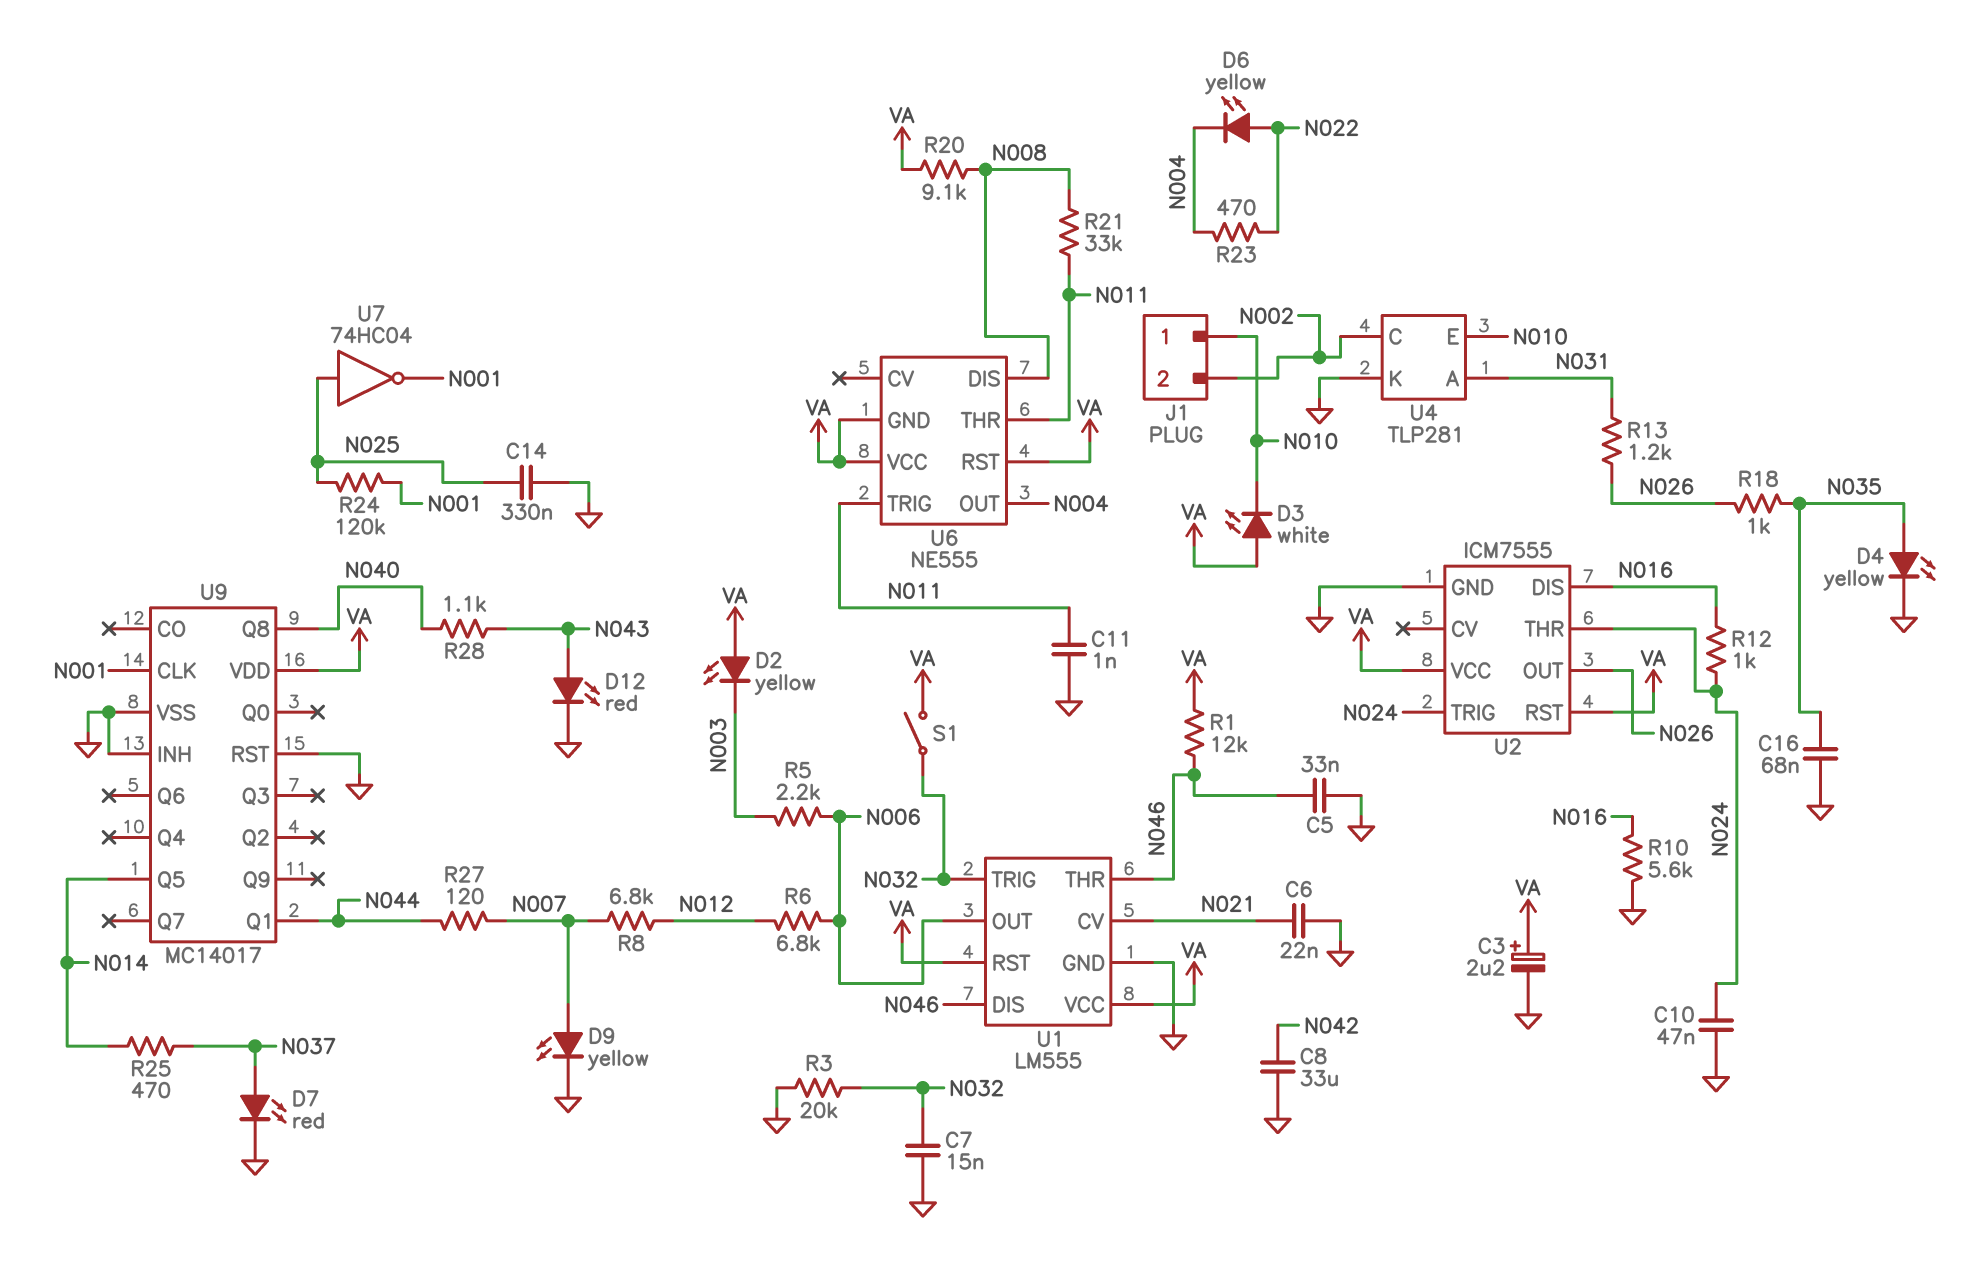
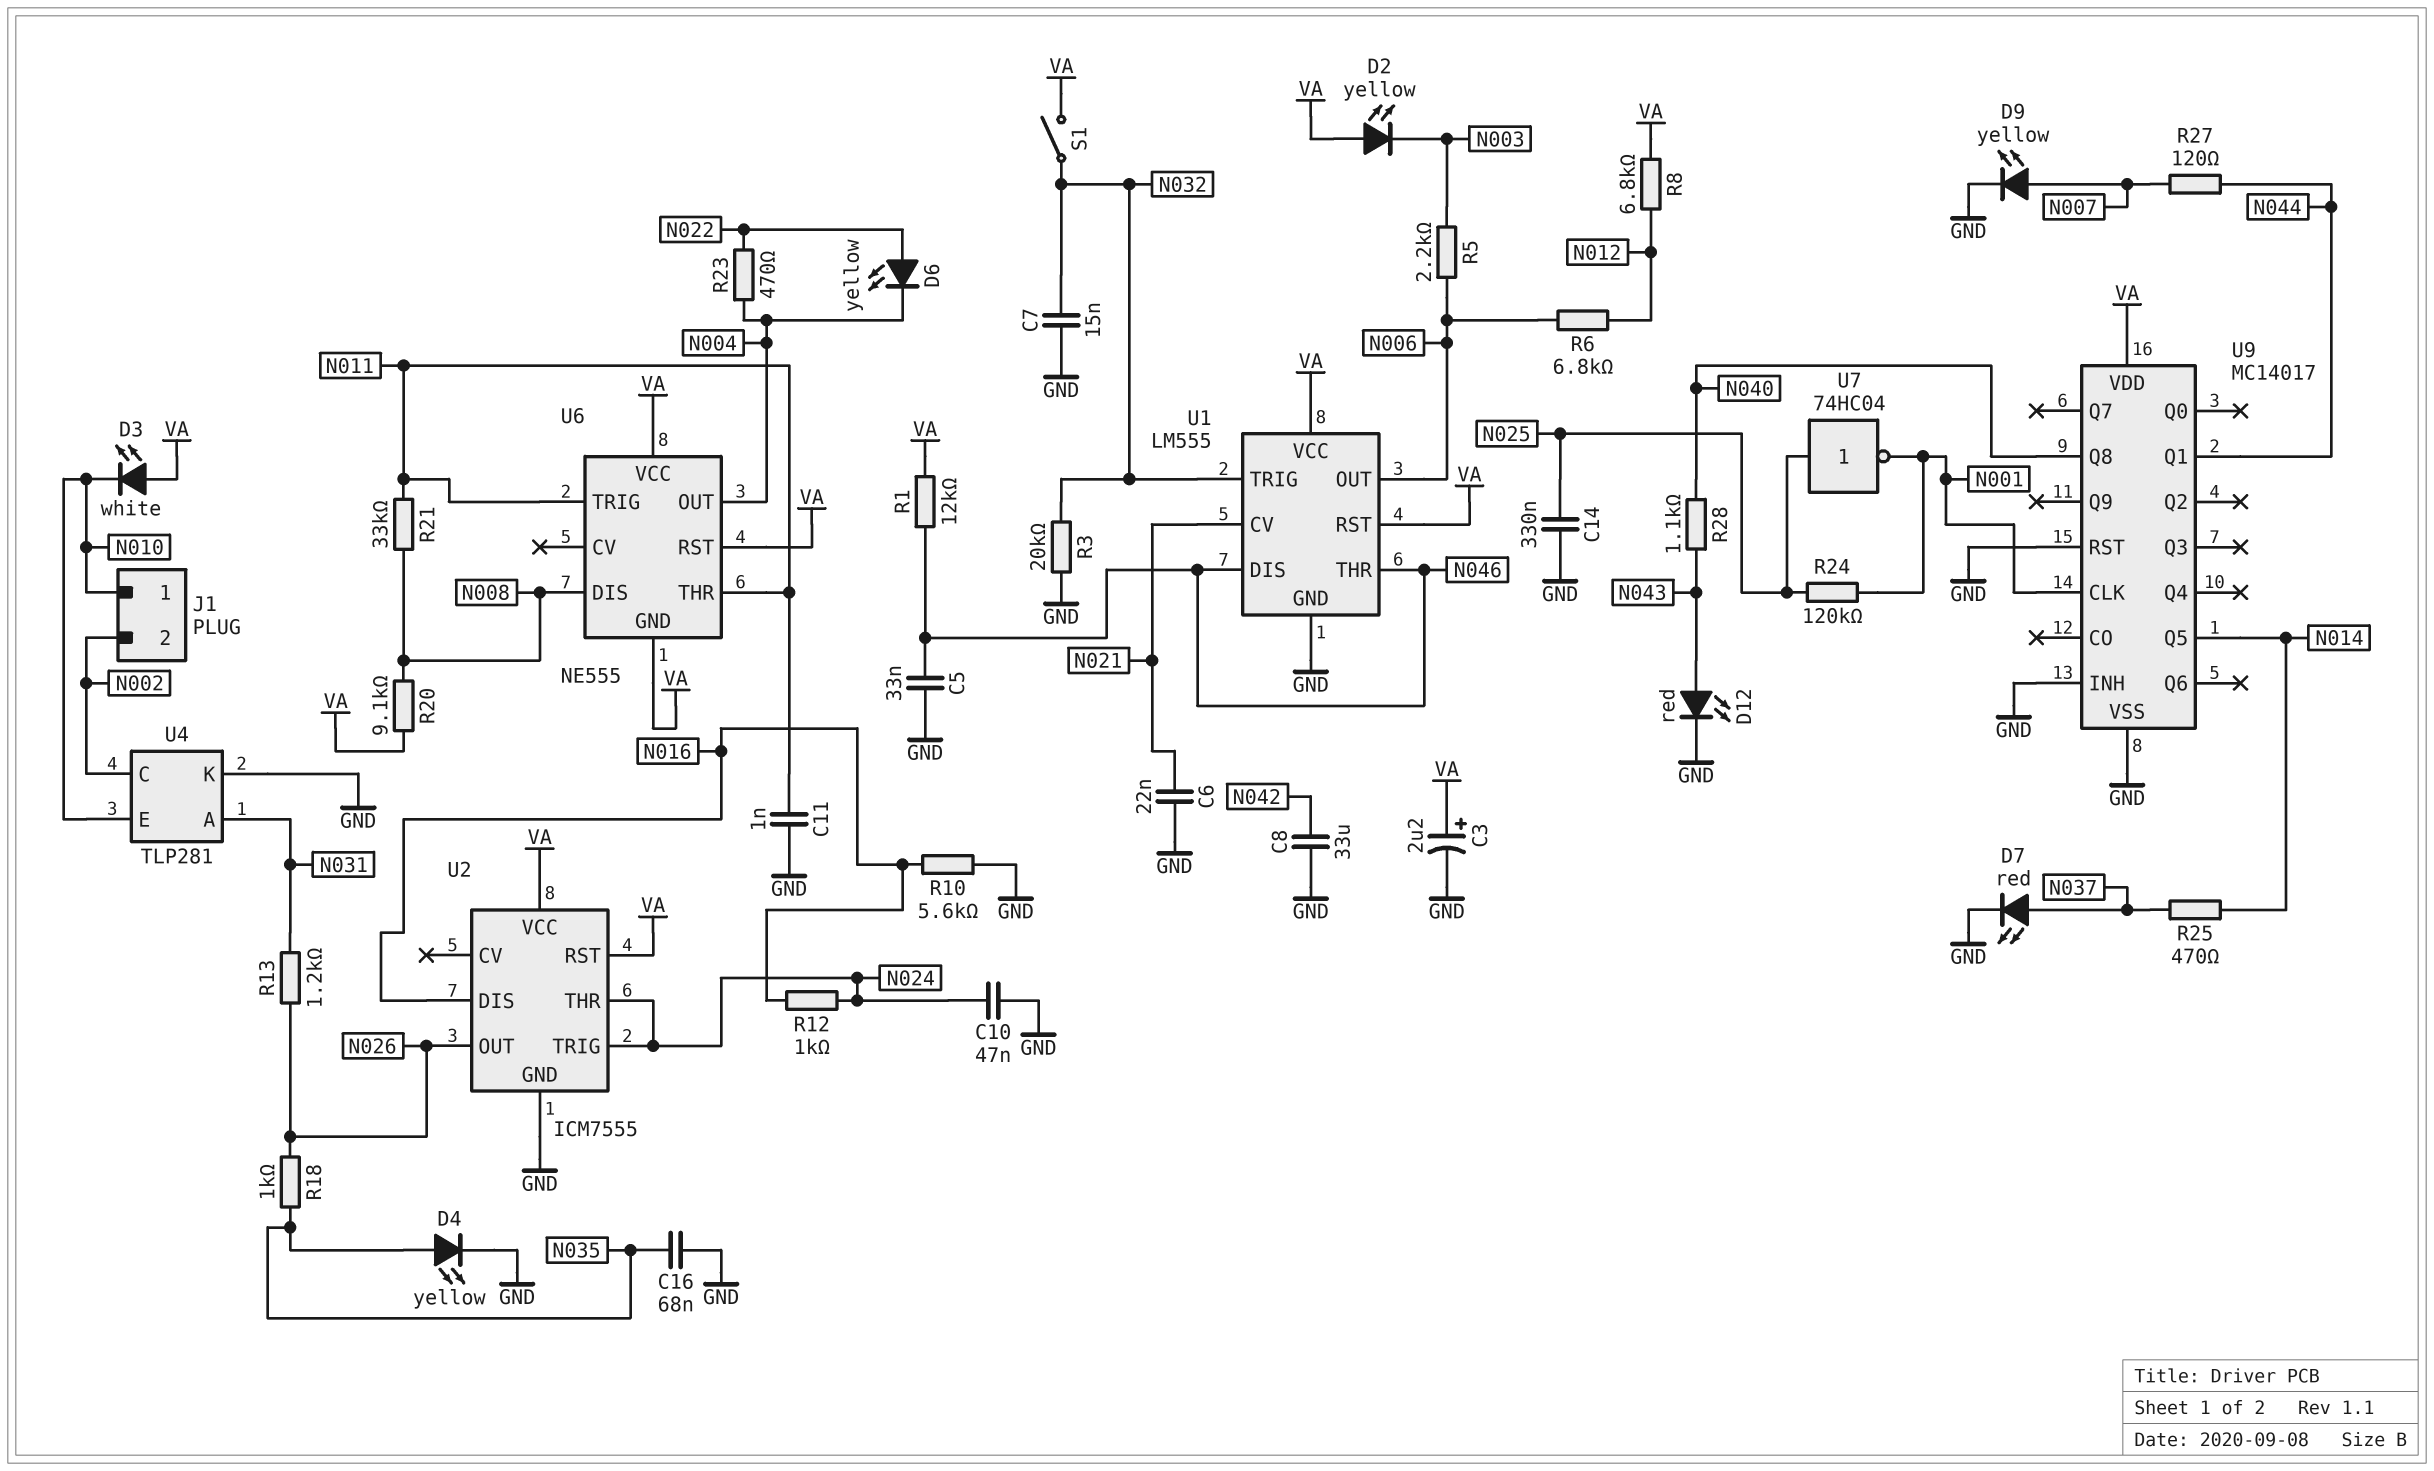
R8: 6.8k (N007, N012) -> 6.8k (N012, VA)

